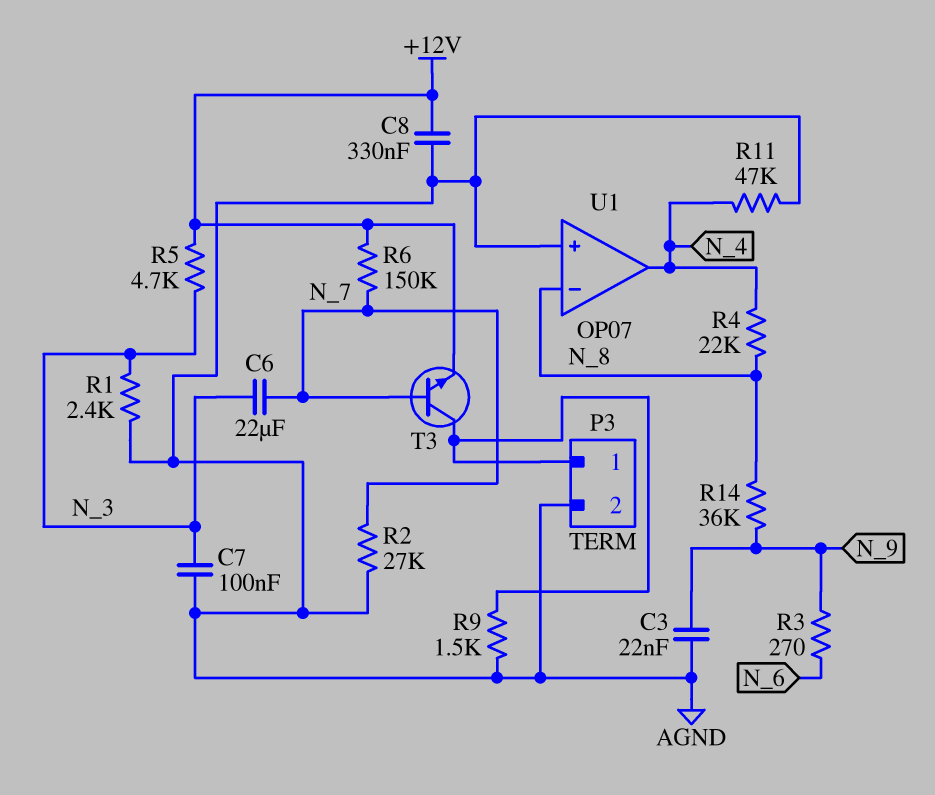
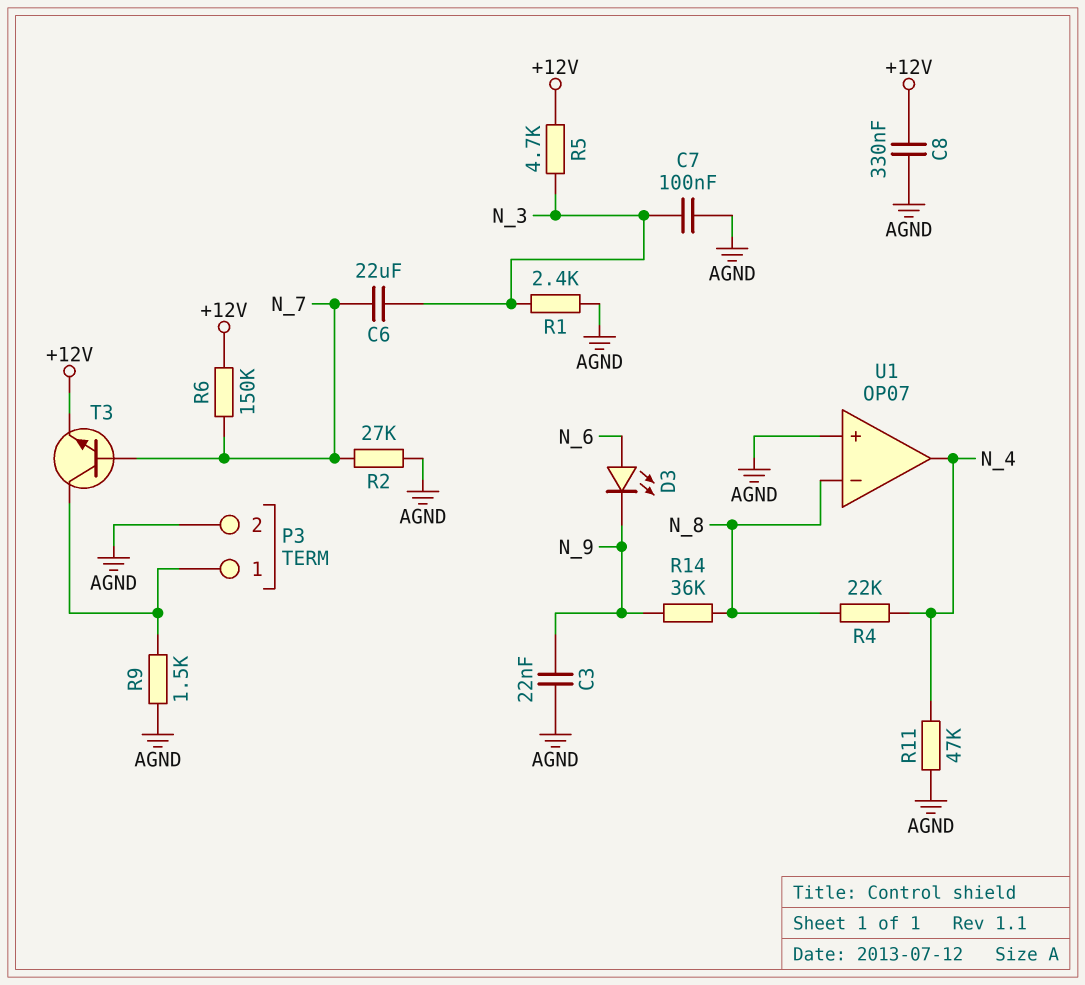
D3: none -> LED (A N_6, K N_9)
R3: 270 (N_6, N_9) -> none

